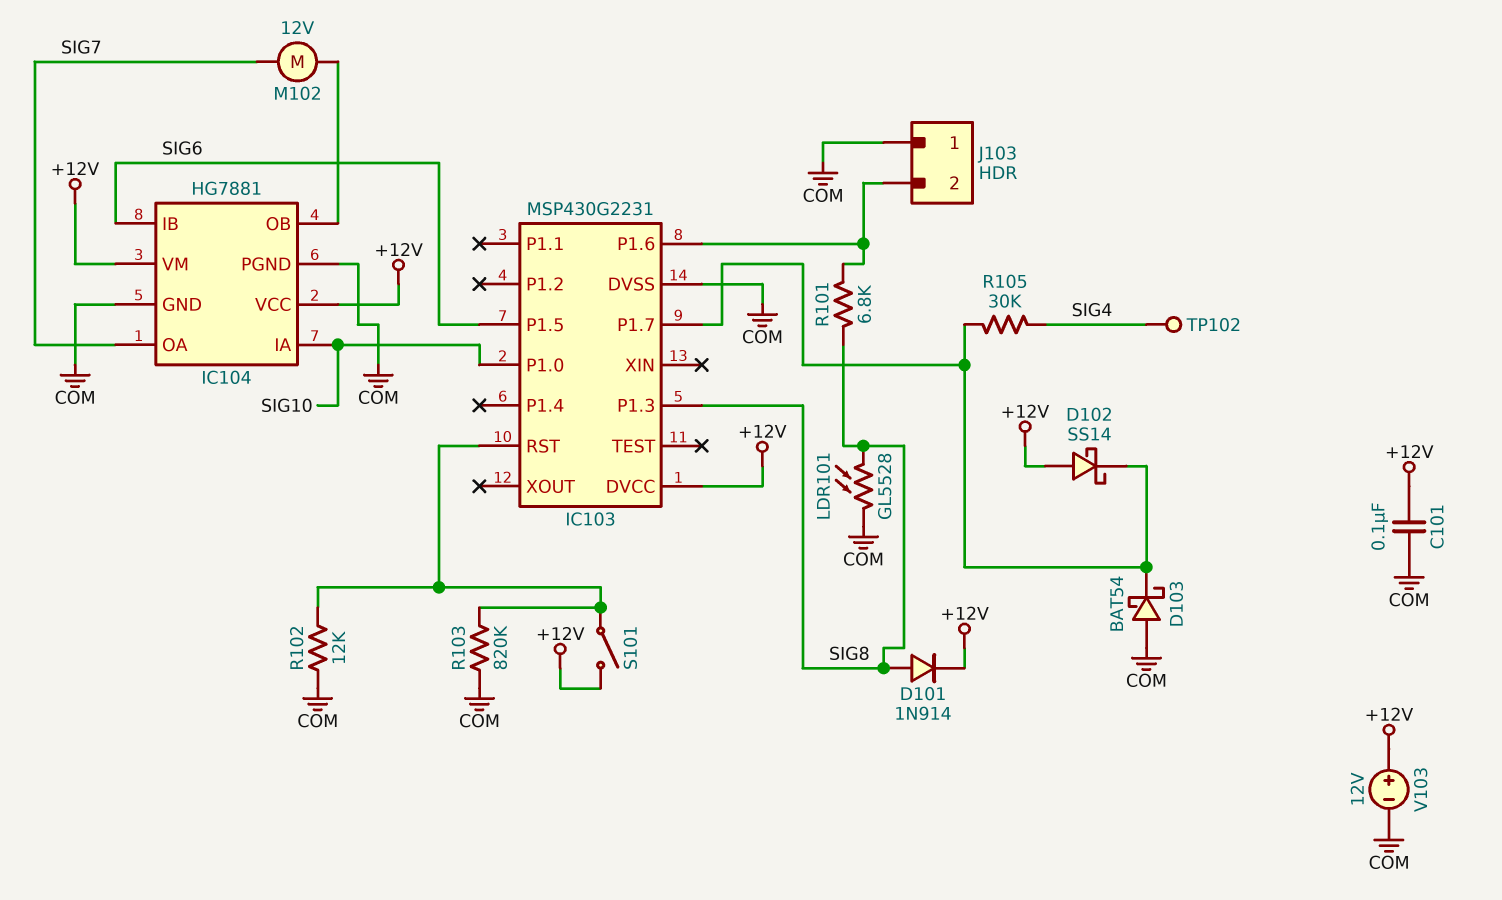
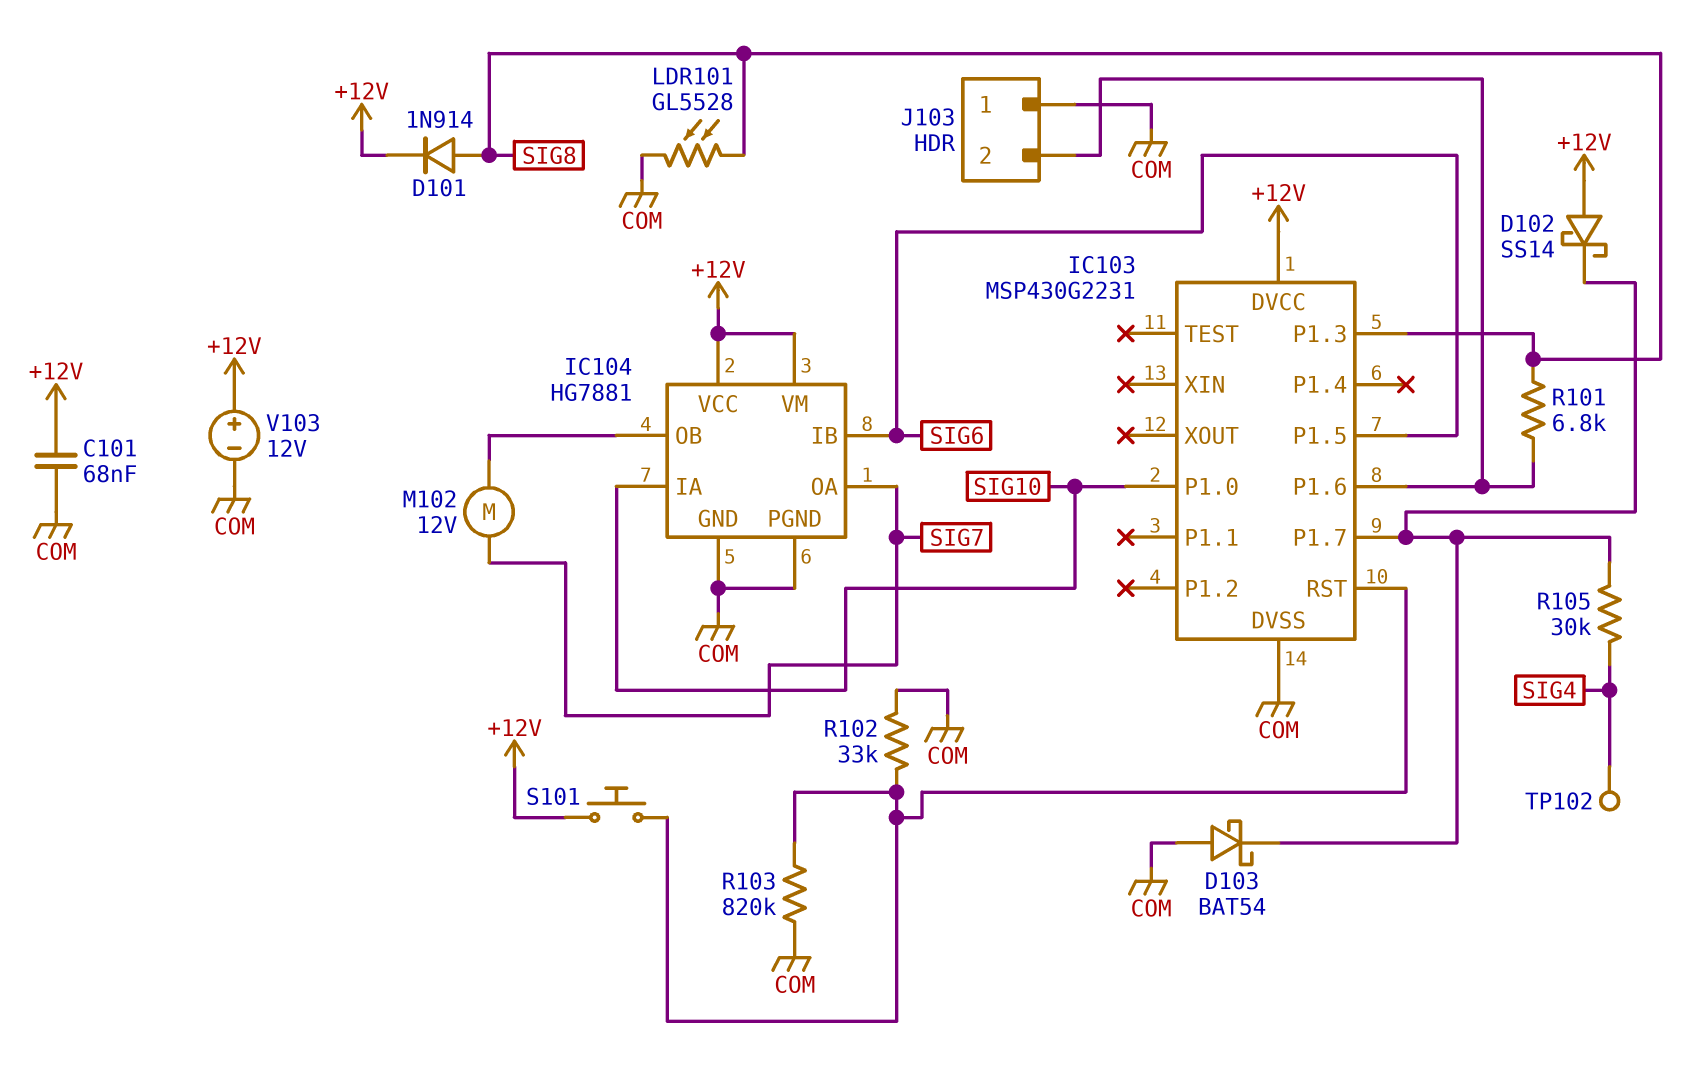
C101: 100nF (+12V, COM) -> 68nF (+12V, COM)
R102: 12k (COM, IC103/RST) -> 33k (COM, IC103/RST)
S101: switch (+12V, IC103/RST) -> button (+12V, IC103/RST)

